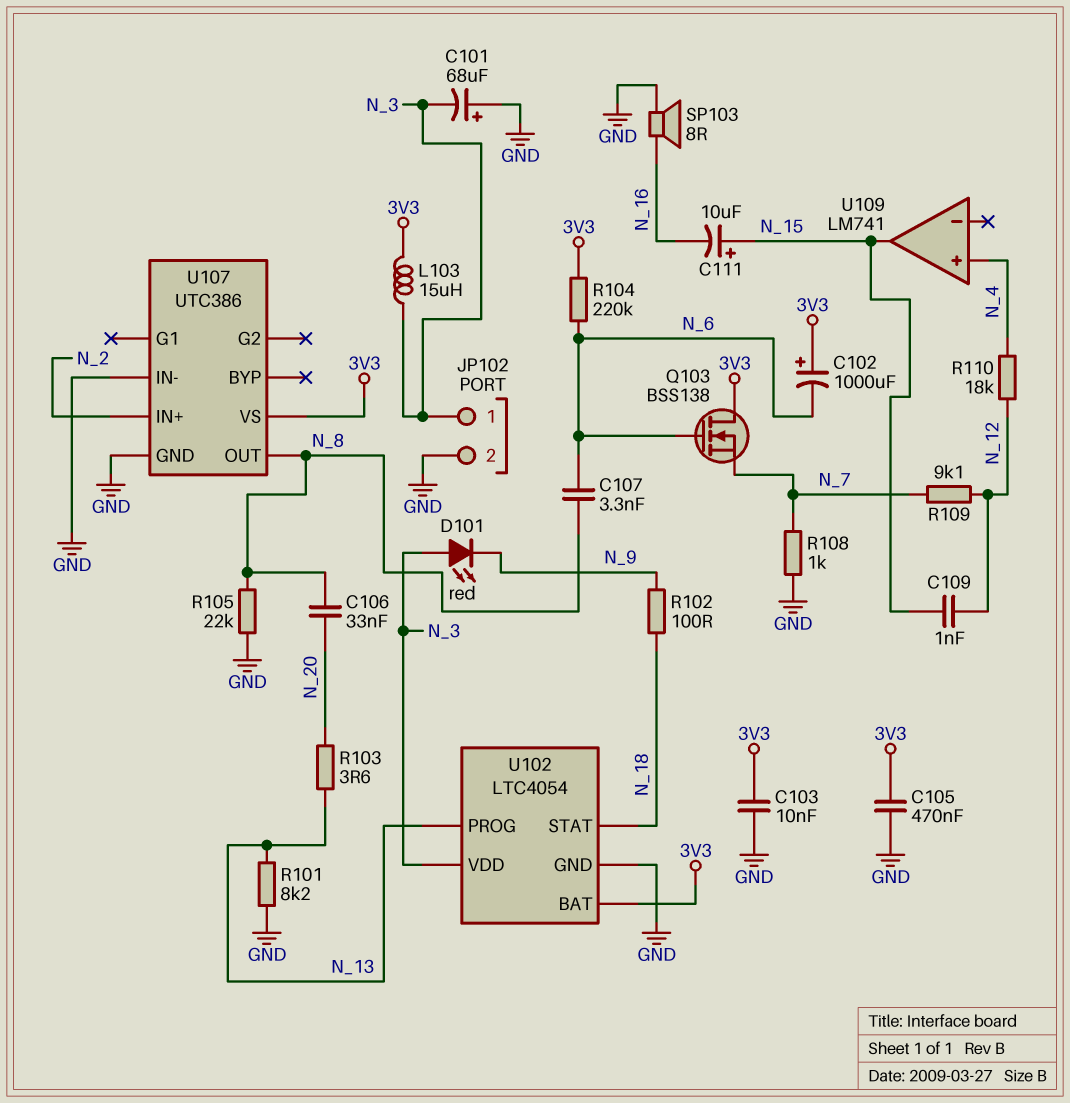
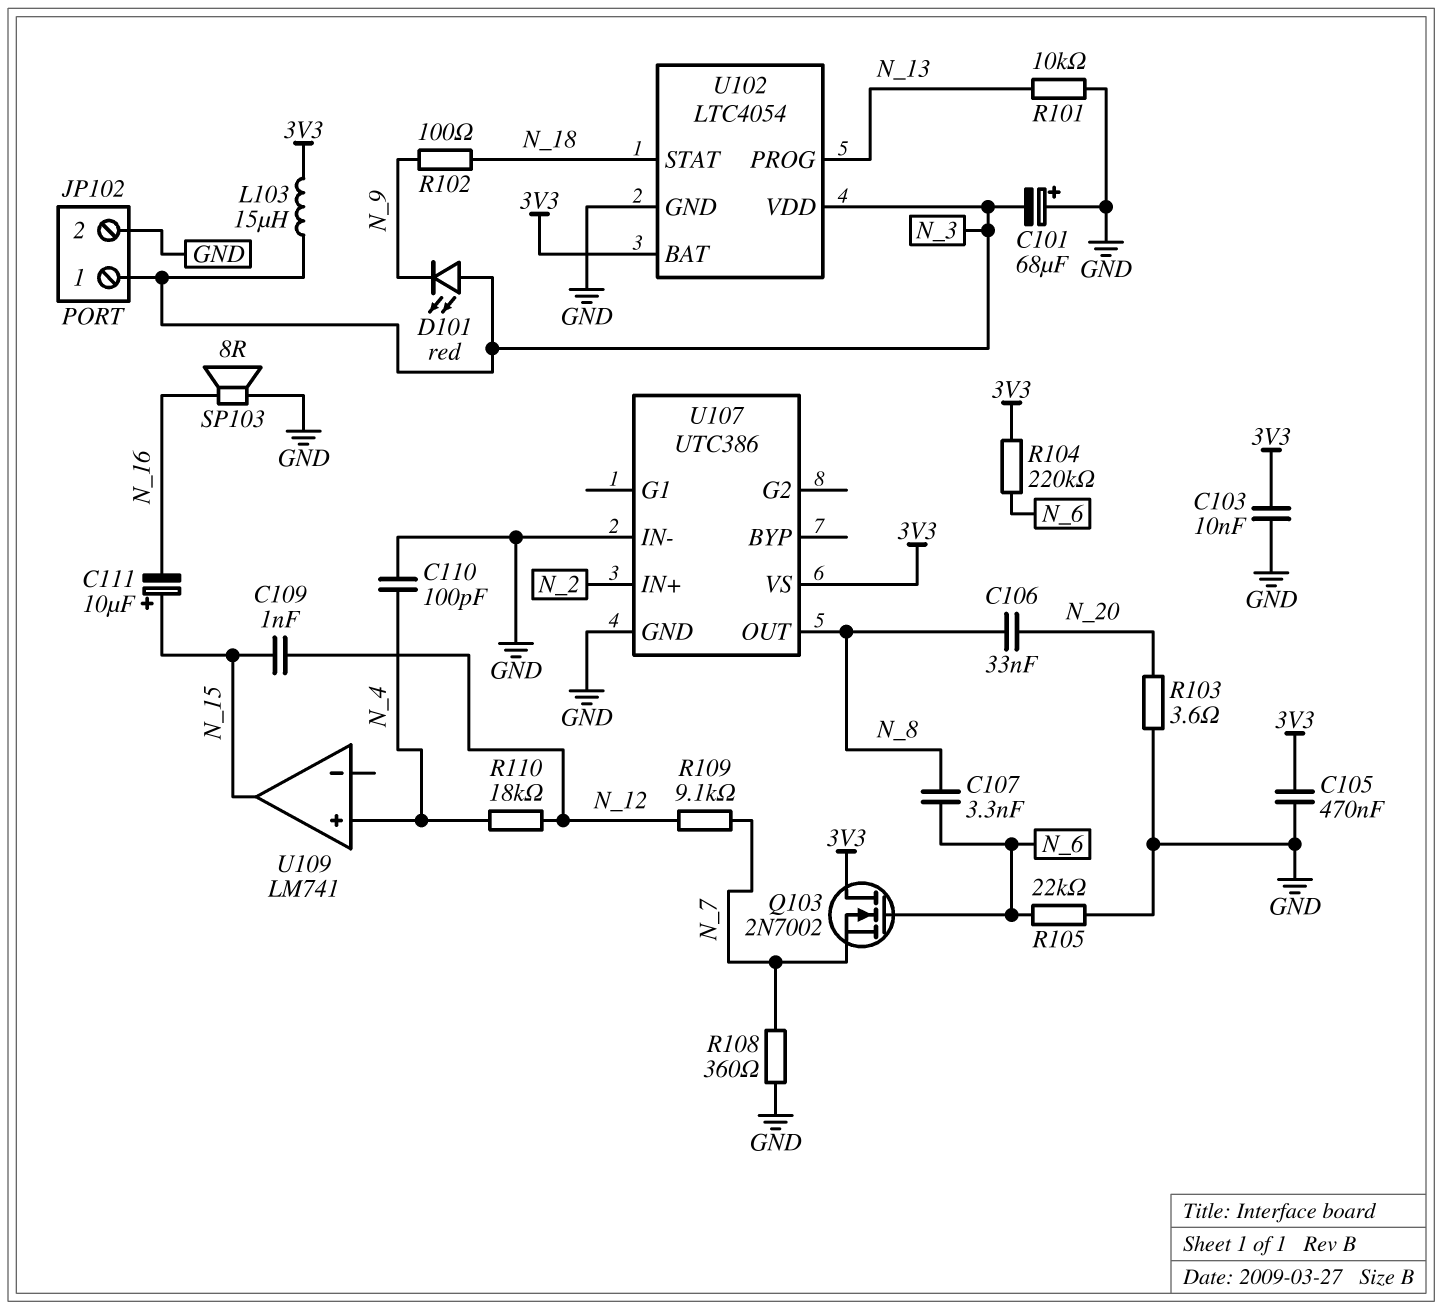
C102: 1000uF (plus 3V3, minus N_6) -> none
C110: none -> 100pF (GND, N_4)
Q103: NMOS BSS138 (G N_6, D 3V3, S N_7) -> NMOS 2N7002 (G N_6, D 3V3, S N_7)
R101: 8.2k (GND, N_13) -> 10k (GND, N_13)
R103: 3.6 (N_13, N_20) -> 3.6 (GND, N_20)
R105: 22k (GND, N_8) -> 22k (GND, N_6)
R108: 1k (GND, N_7) -> 360 (GND, N_7)

